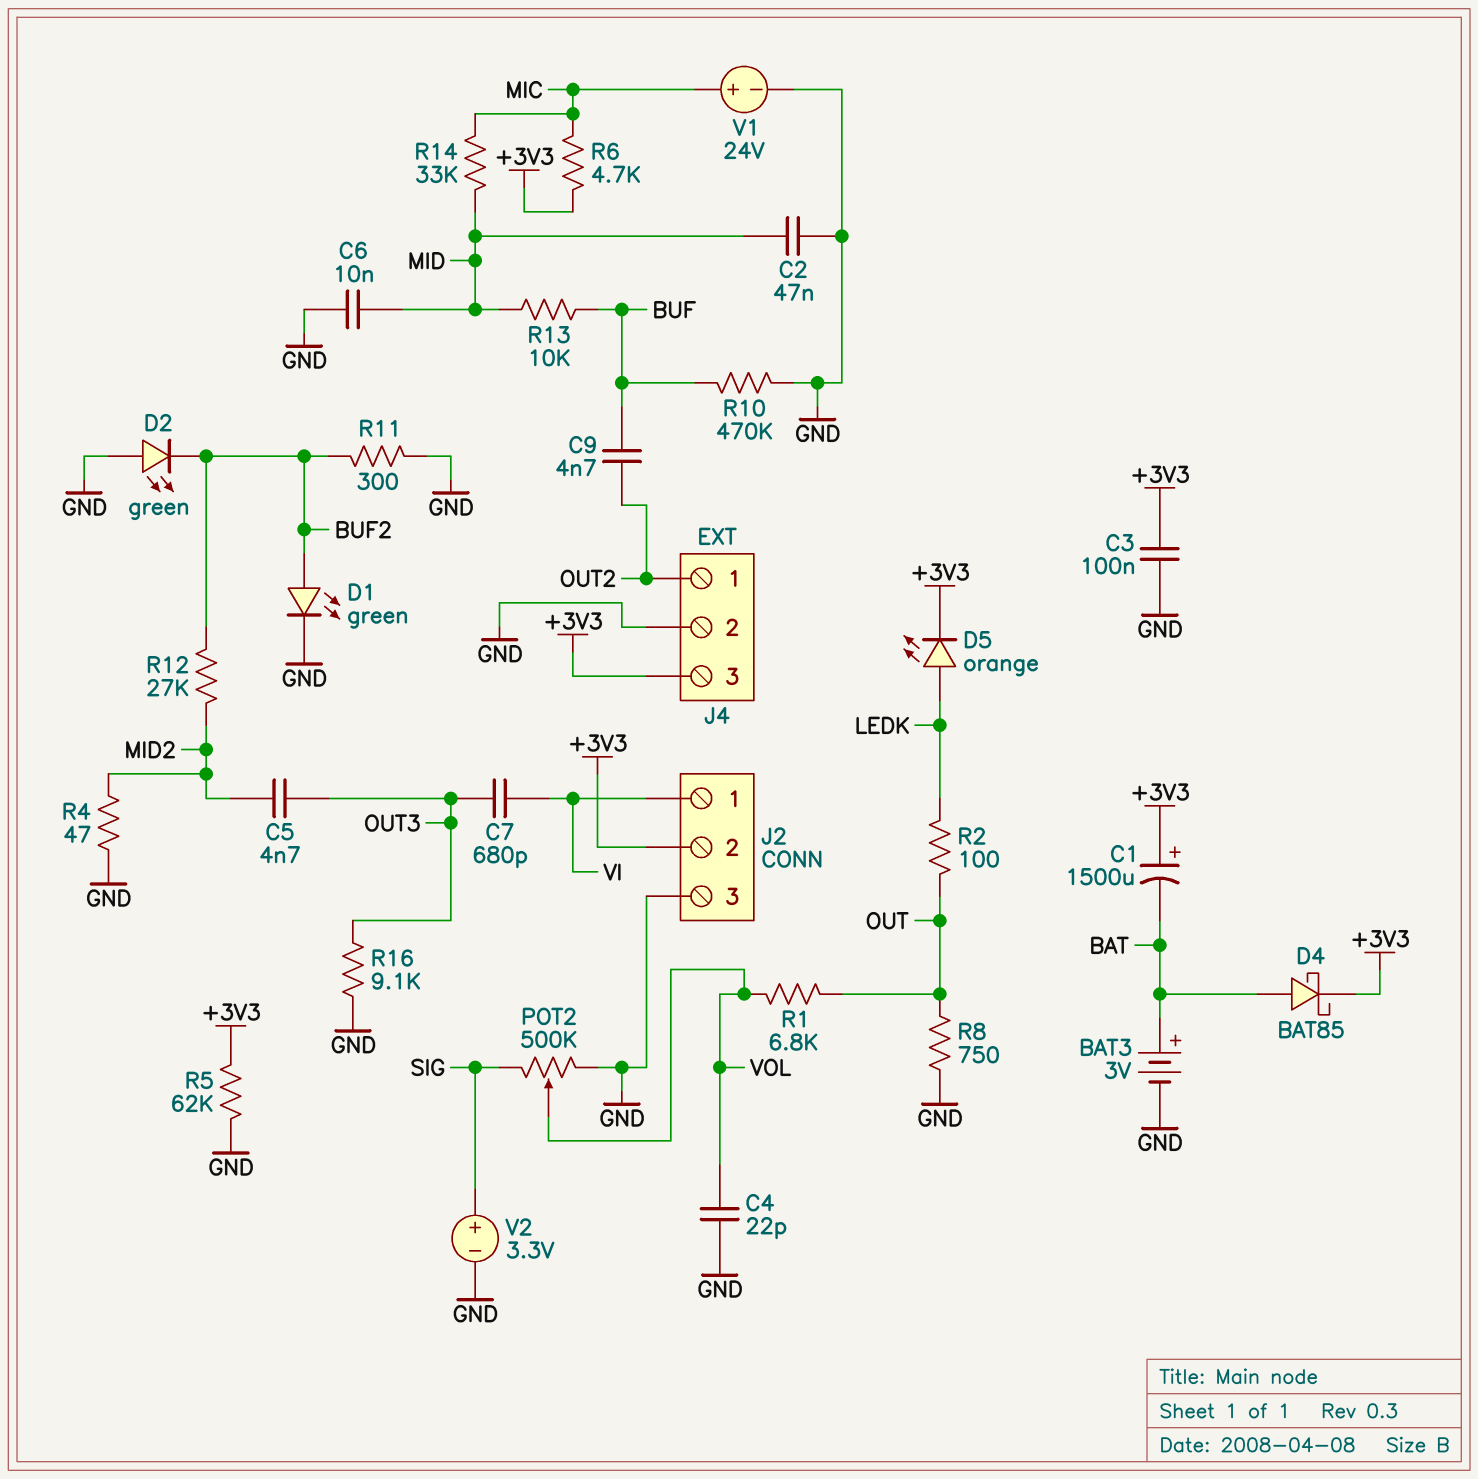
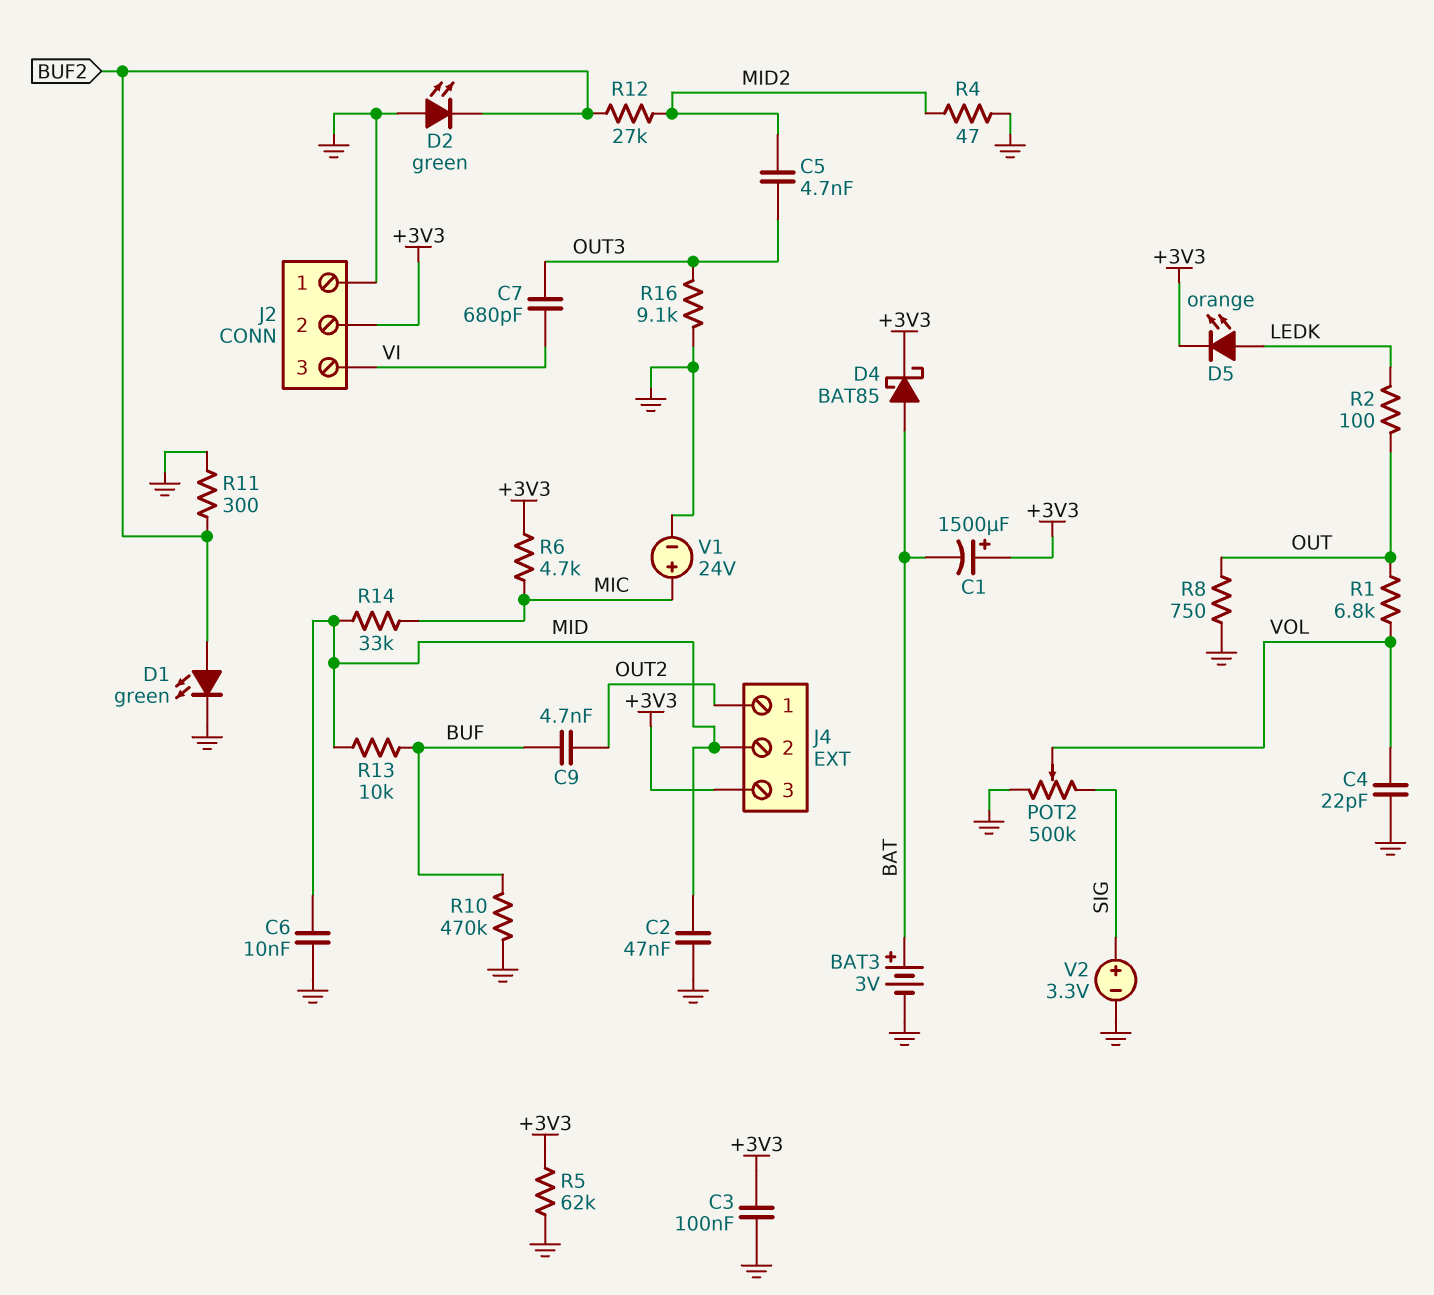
J2 pin 1: VI -> GND
J2 pin 3: GND -> VI
J4 pin 2: GND -> MID

